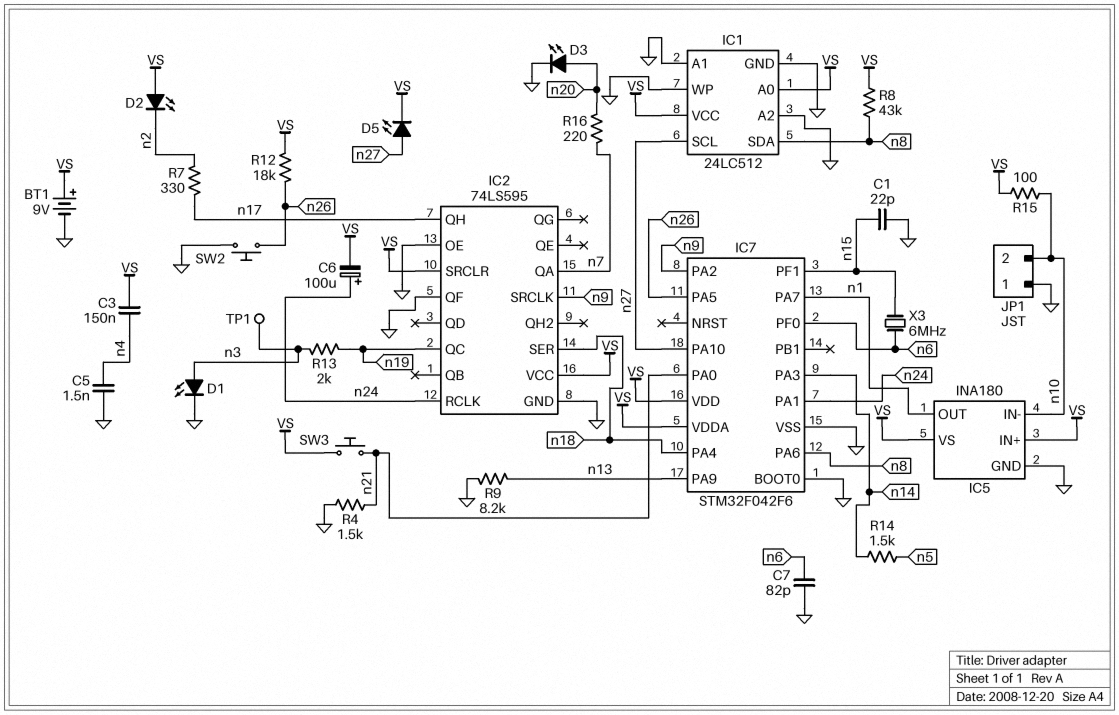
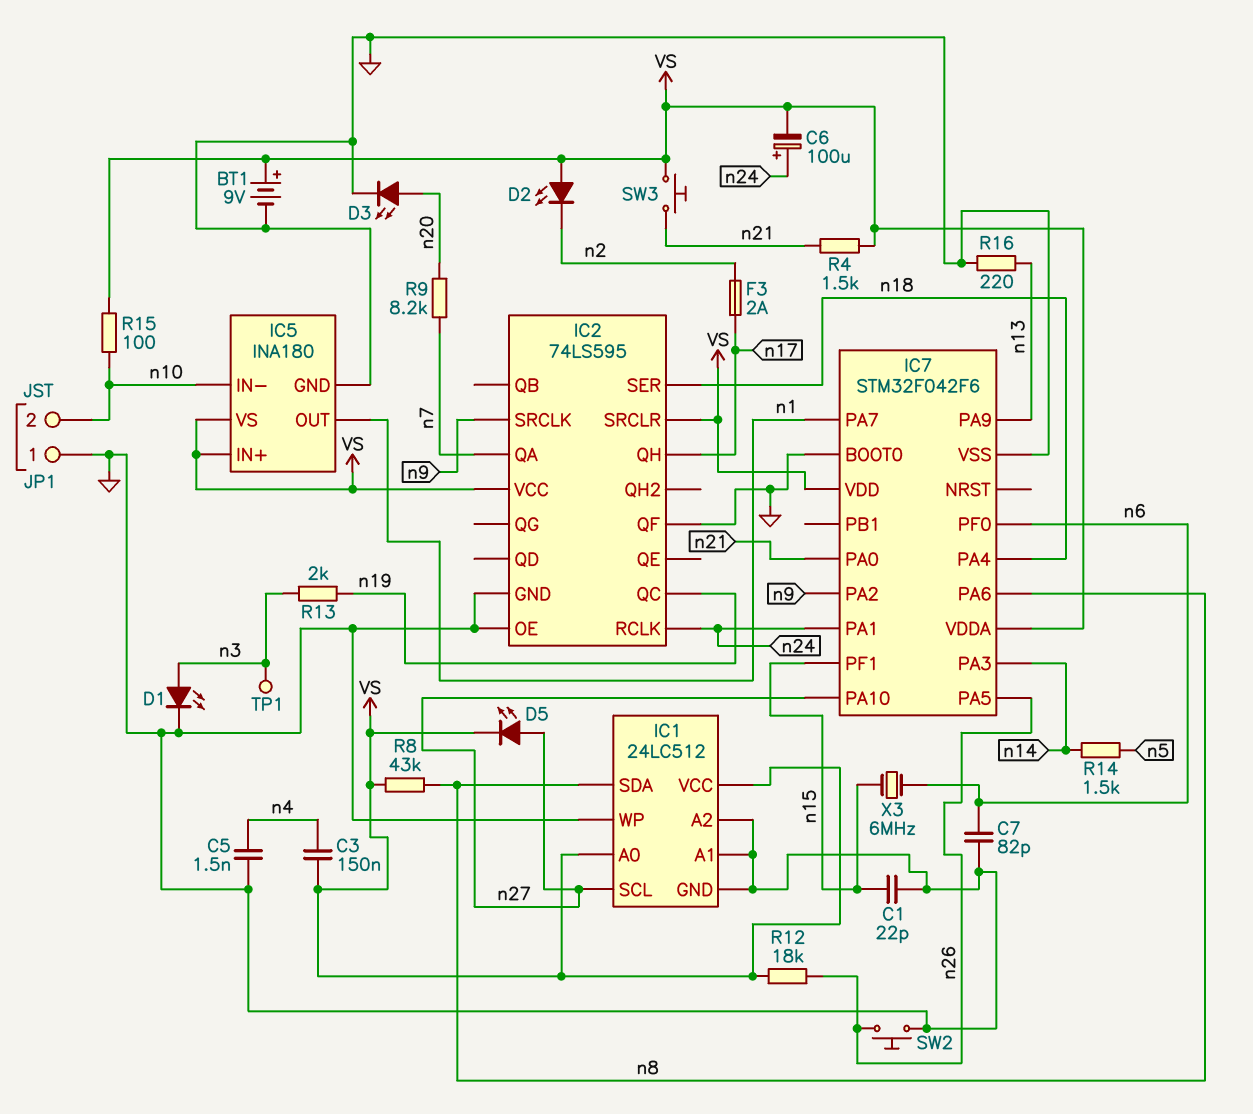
F3: none -> 2A (n2, n17)
R4: 1.5k (GND, n21) -> 1.5k (VS, n21)
R7: 330 (n2, n17) -> none
R9: 8.2k (GND, n13) -> 8.2k (n7, n20)
R16: 220 (n7, n20) -> 220 (GND, n13)

